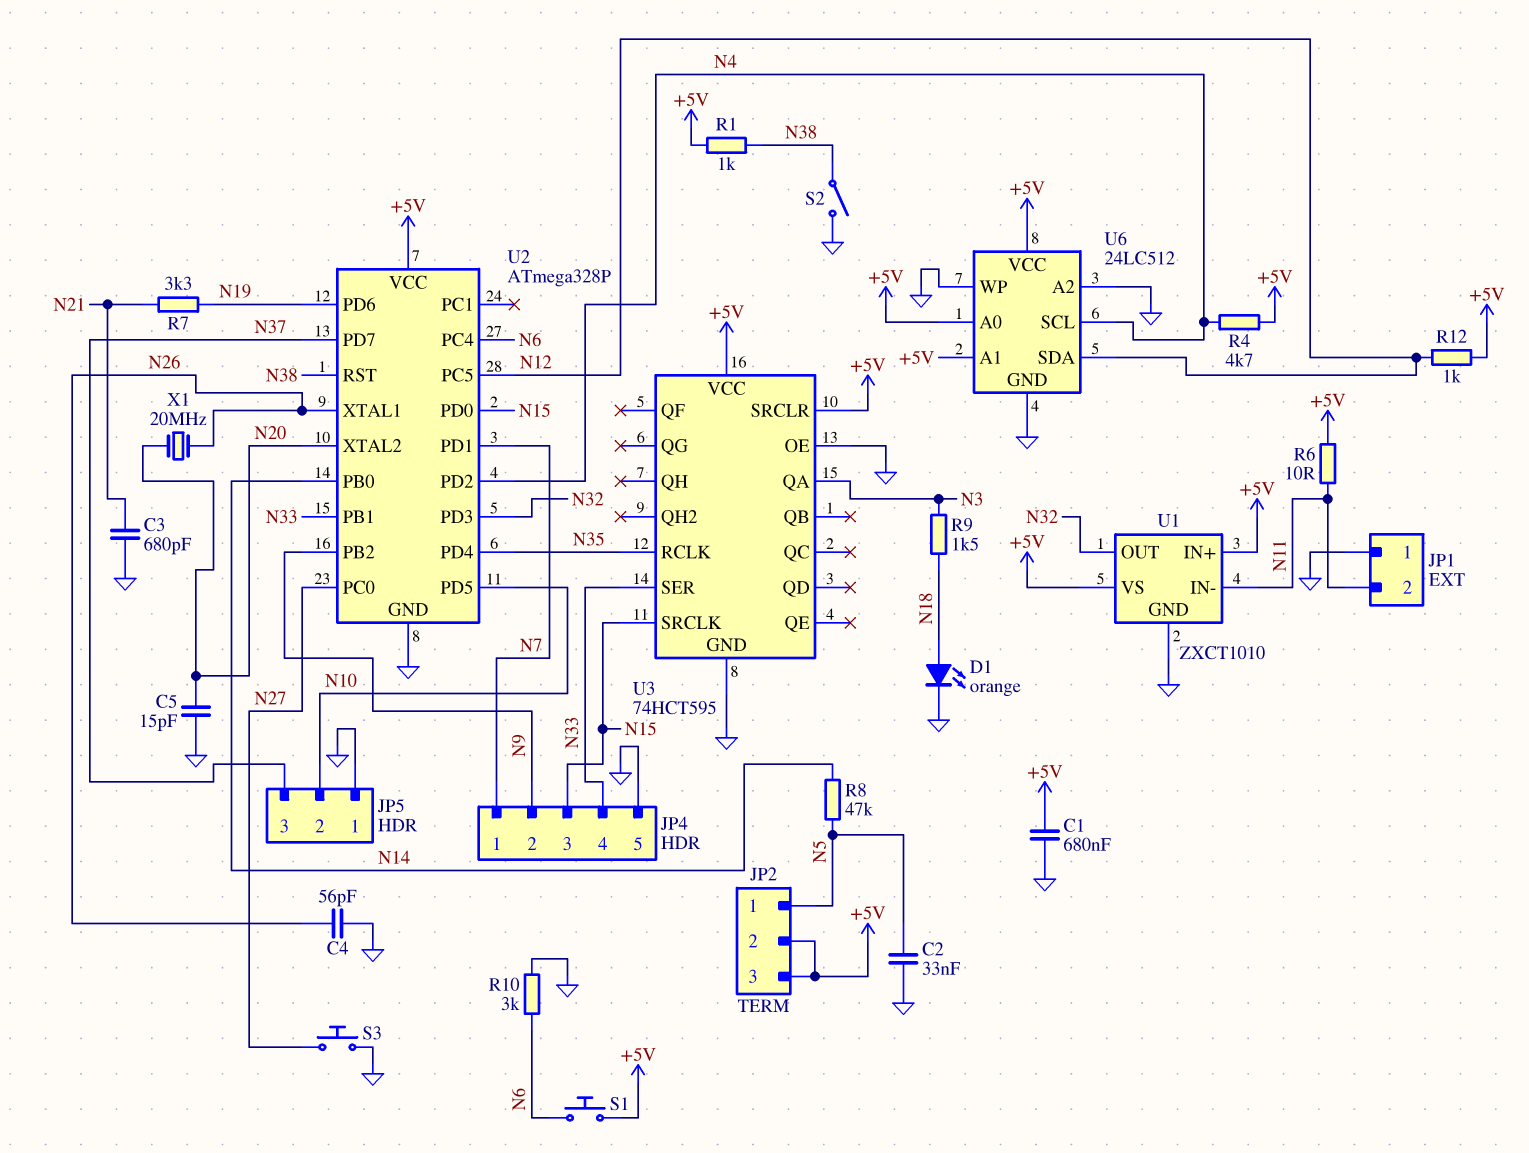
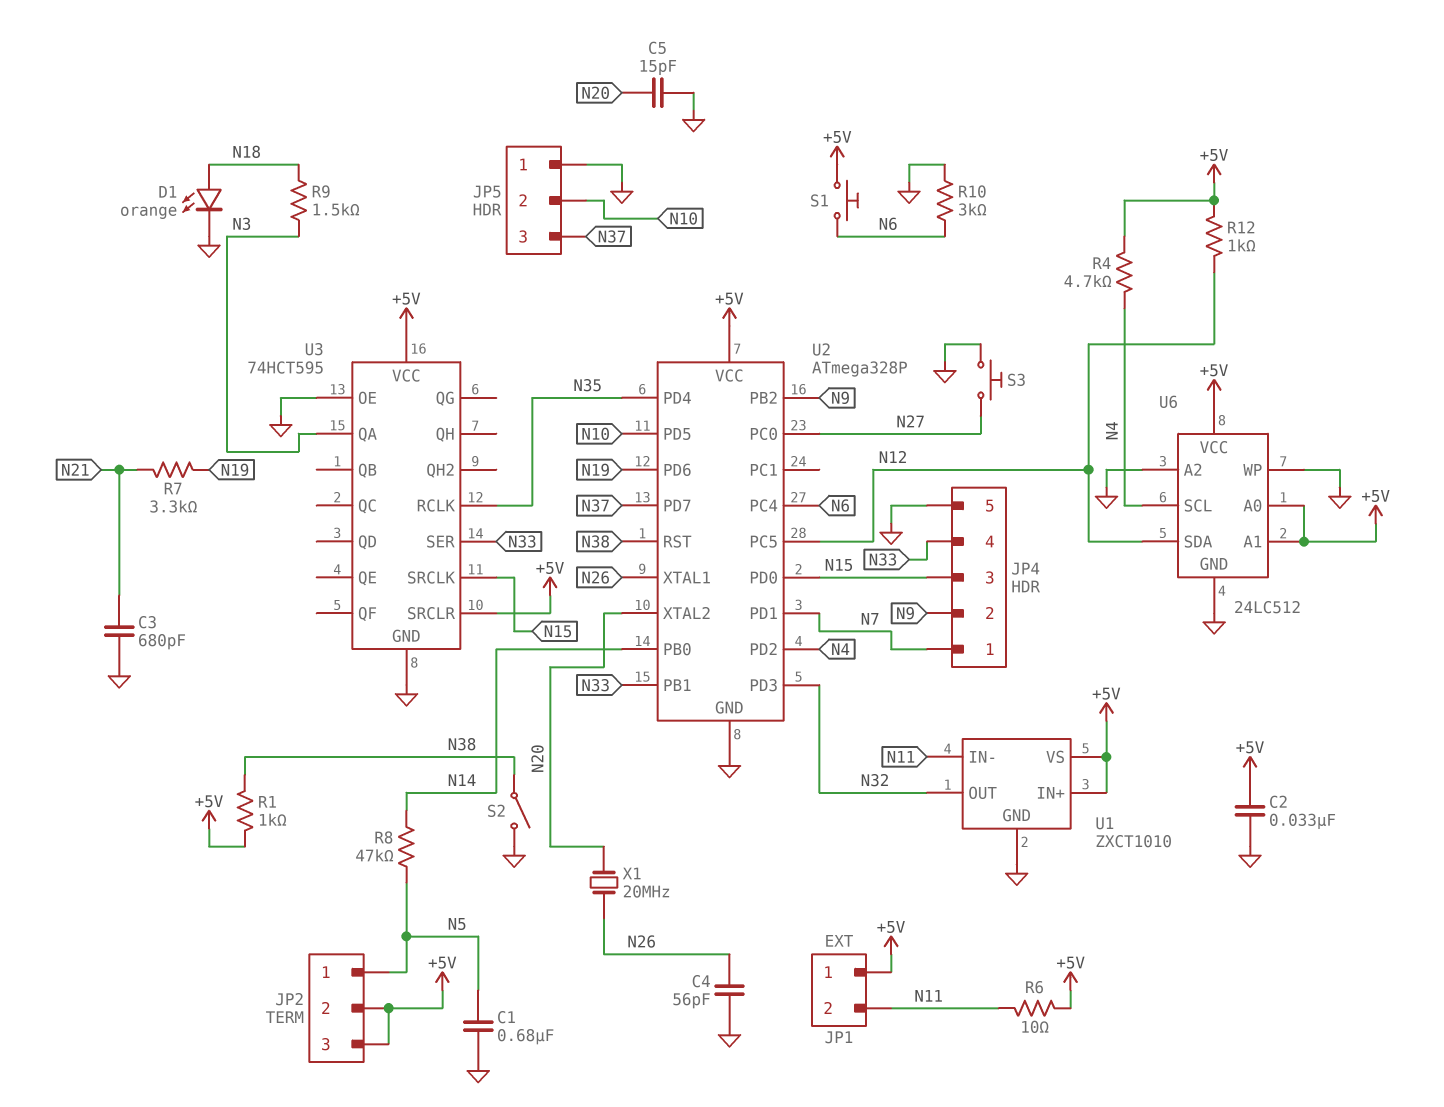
C1: 680nF (+5V, GND) -> 680nF (GND, N5)
C2: 33nF (GND, N5) -> 33nF (+5V, GND)
JP1 pin 1: GND -> +5V

